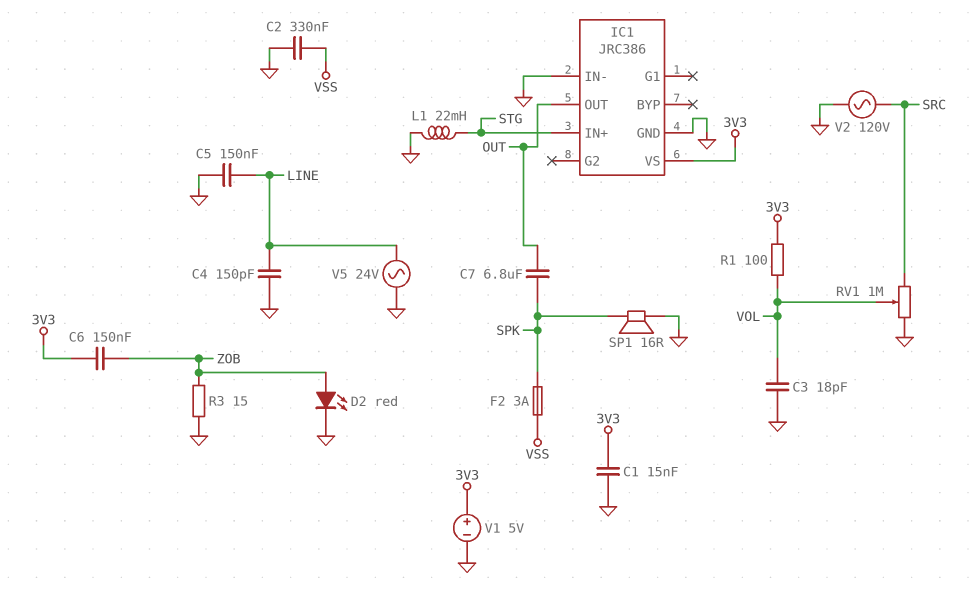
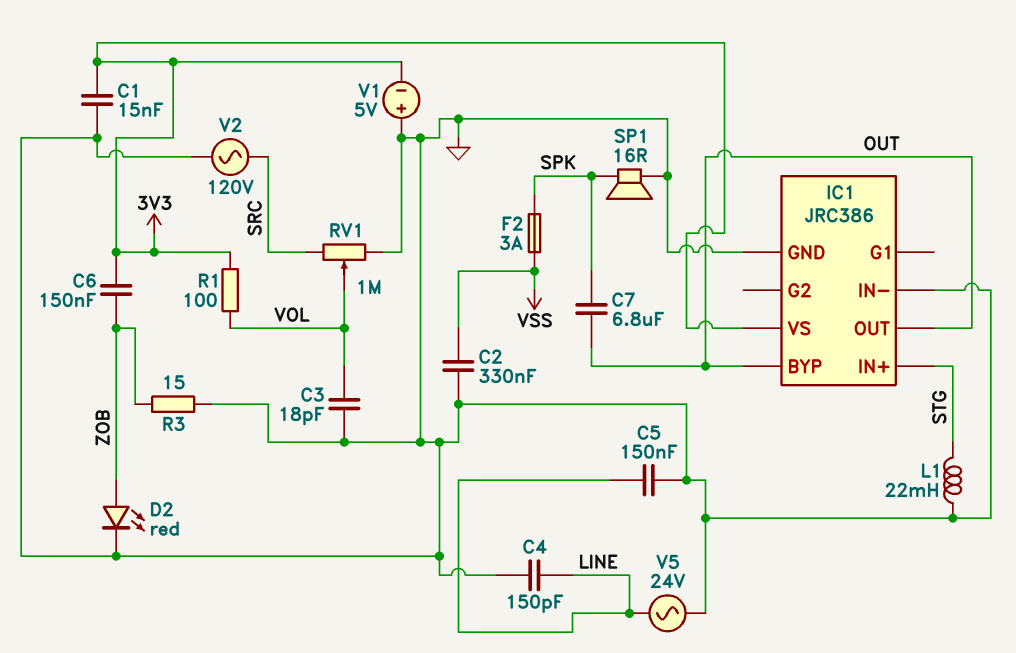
IC1 pin BYP: none -> OUT
V1: 5V (plus 3V3, minus GND) -> 5V (plus GND, minus 3V3)

